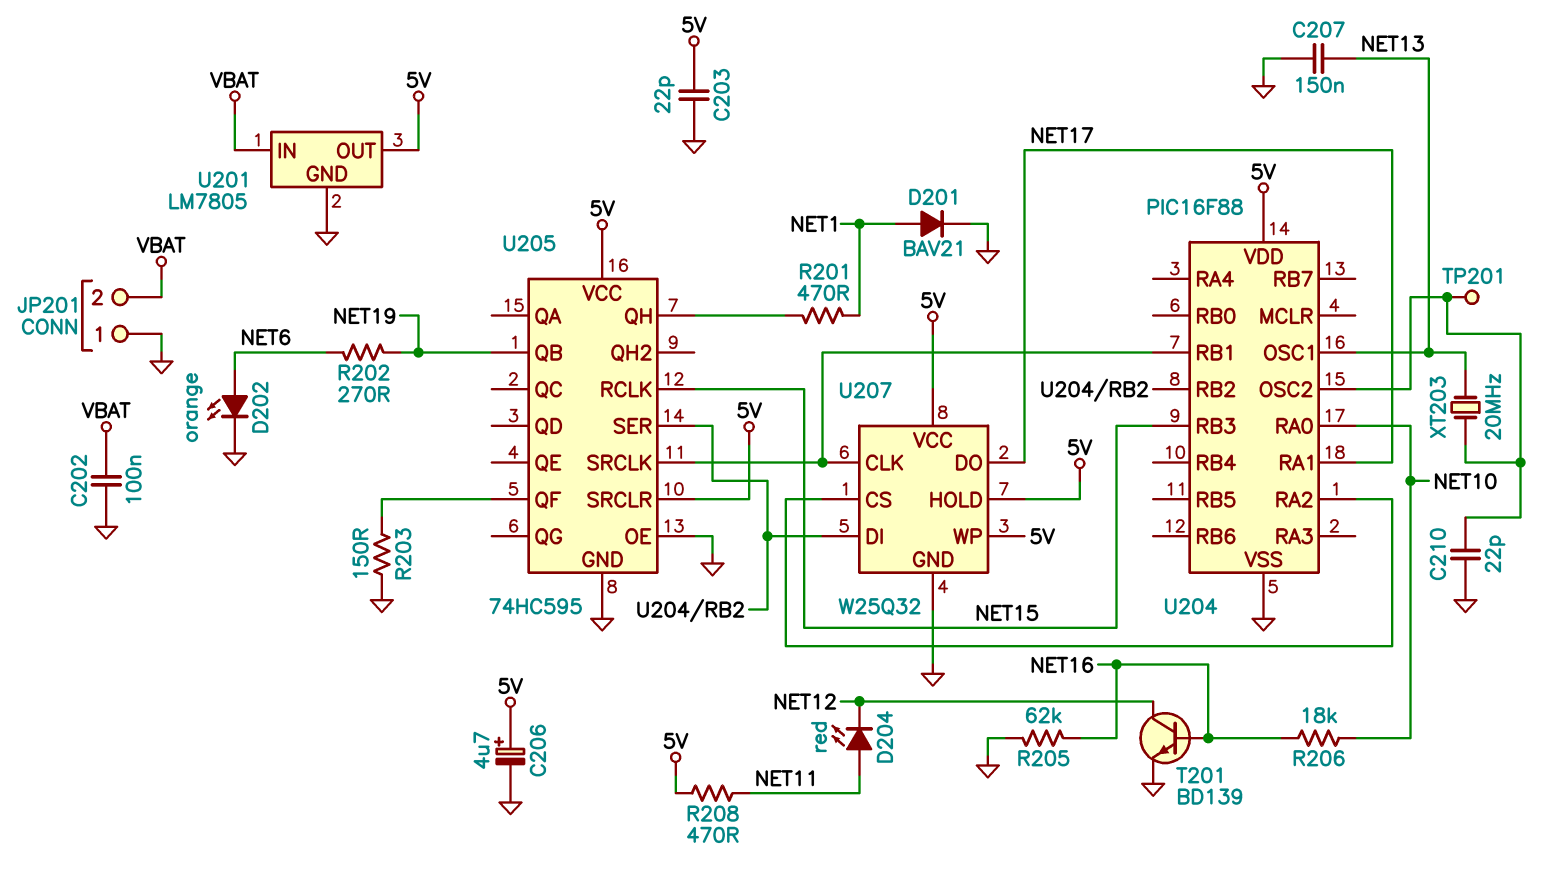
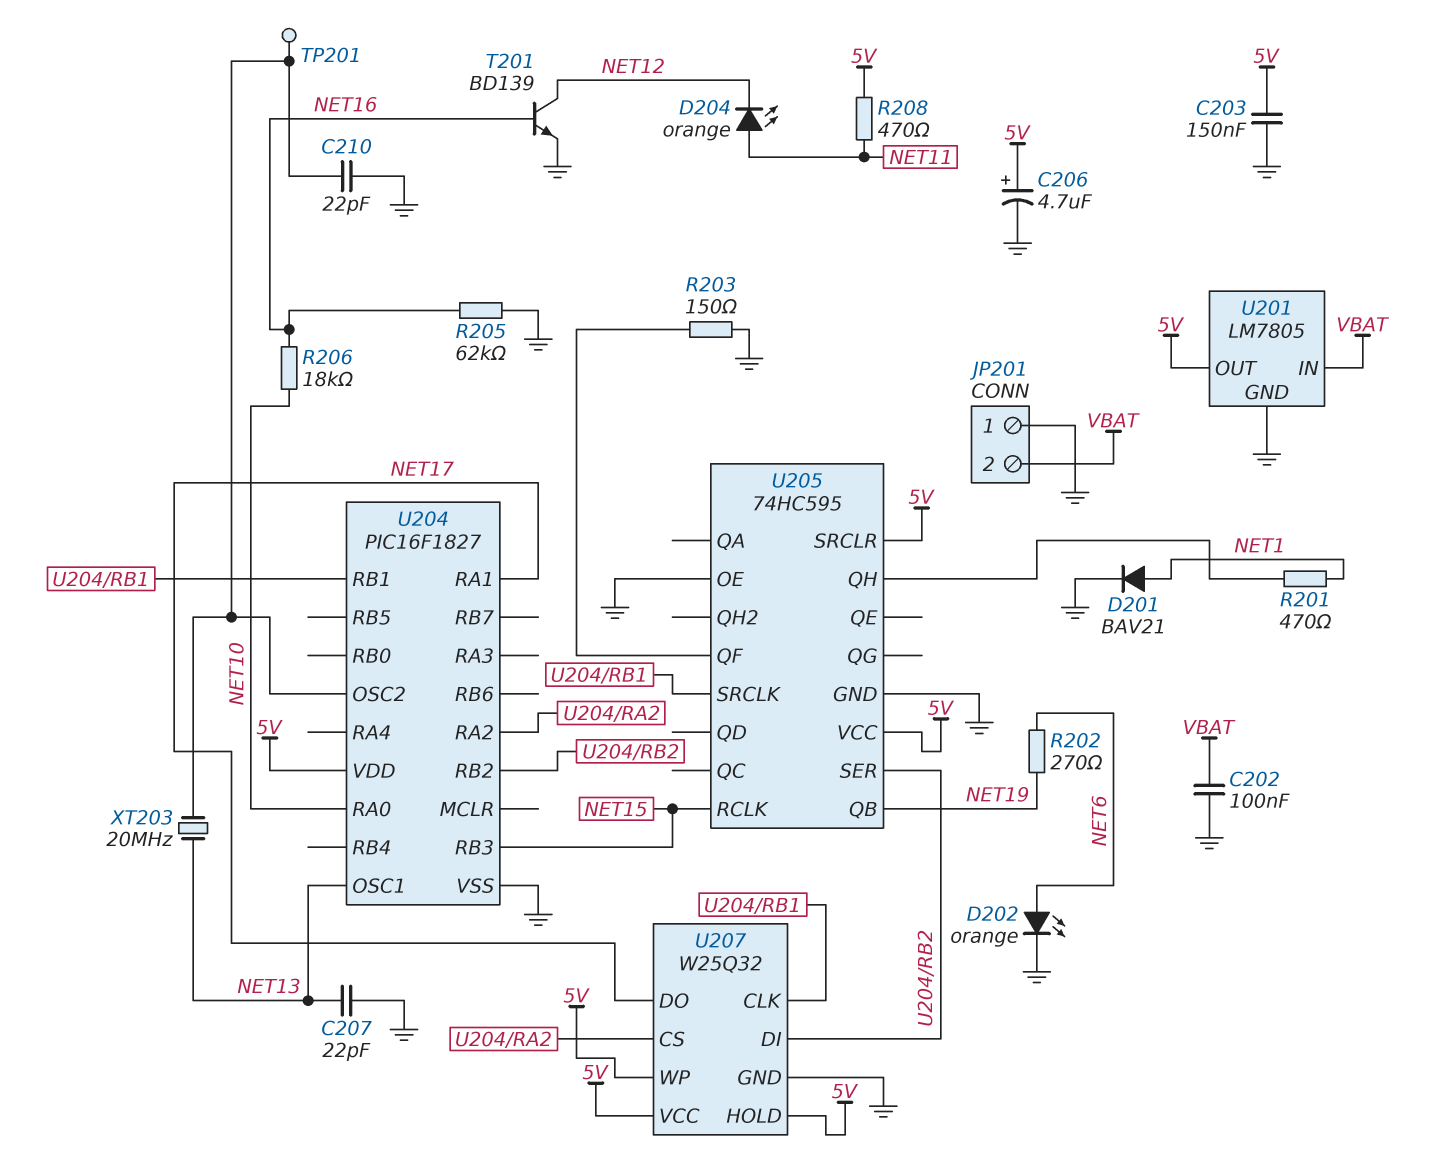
C203: 22pF (5V, GND) -> 150nF (5V, GND)
C207: 150nF (GND, NET13) -> 22pF (GND, NET13)
D204: LED red (A NET11, K NET12) -> LED orange (A NET11, K NET12)
U204: PIC16F88 -> PIC16F1827

